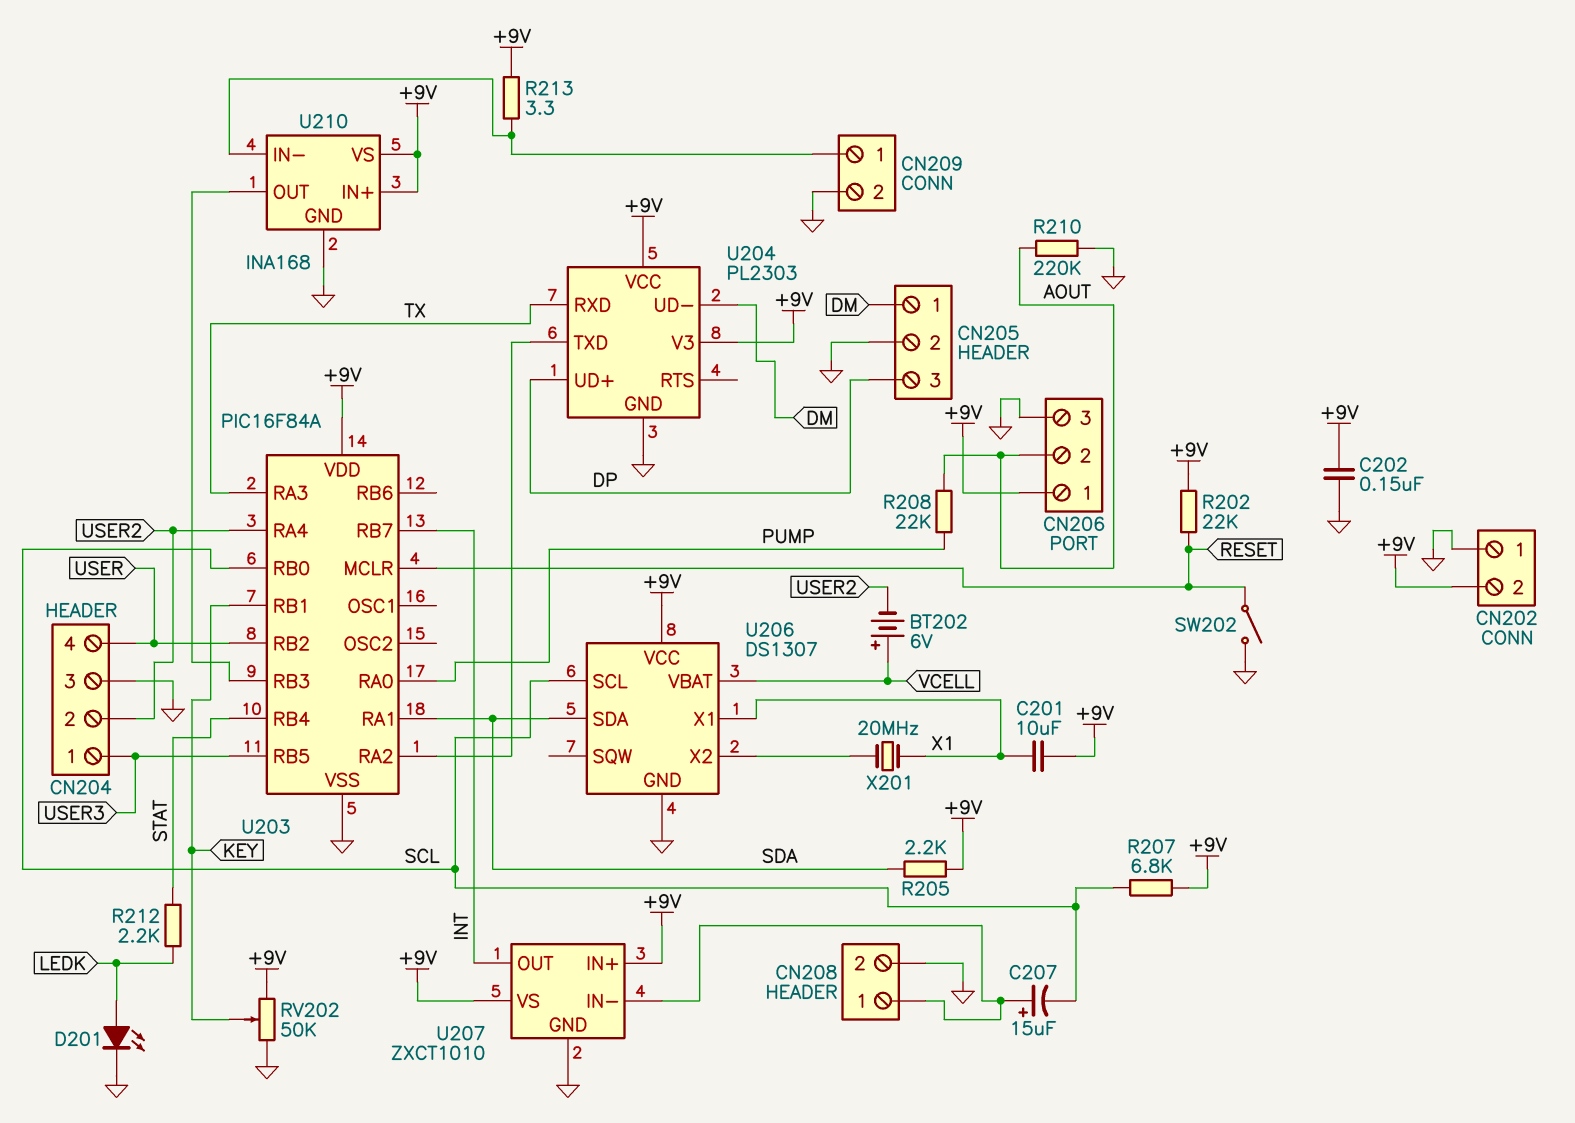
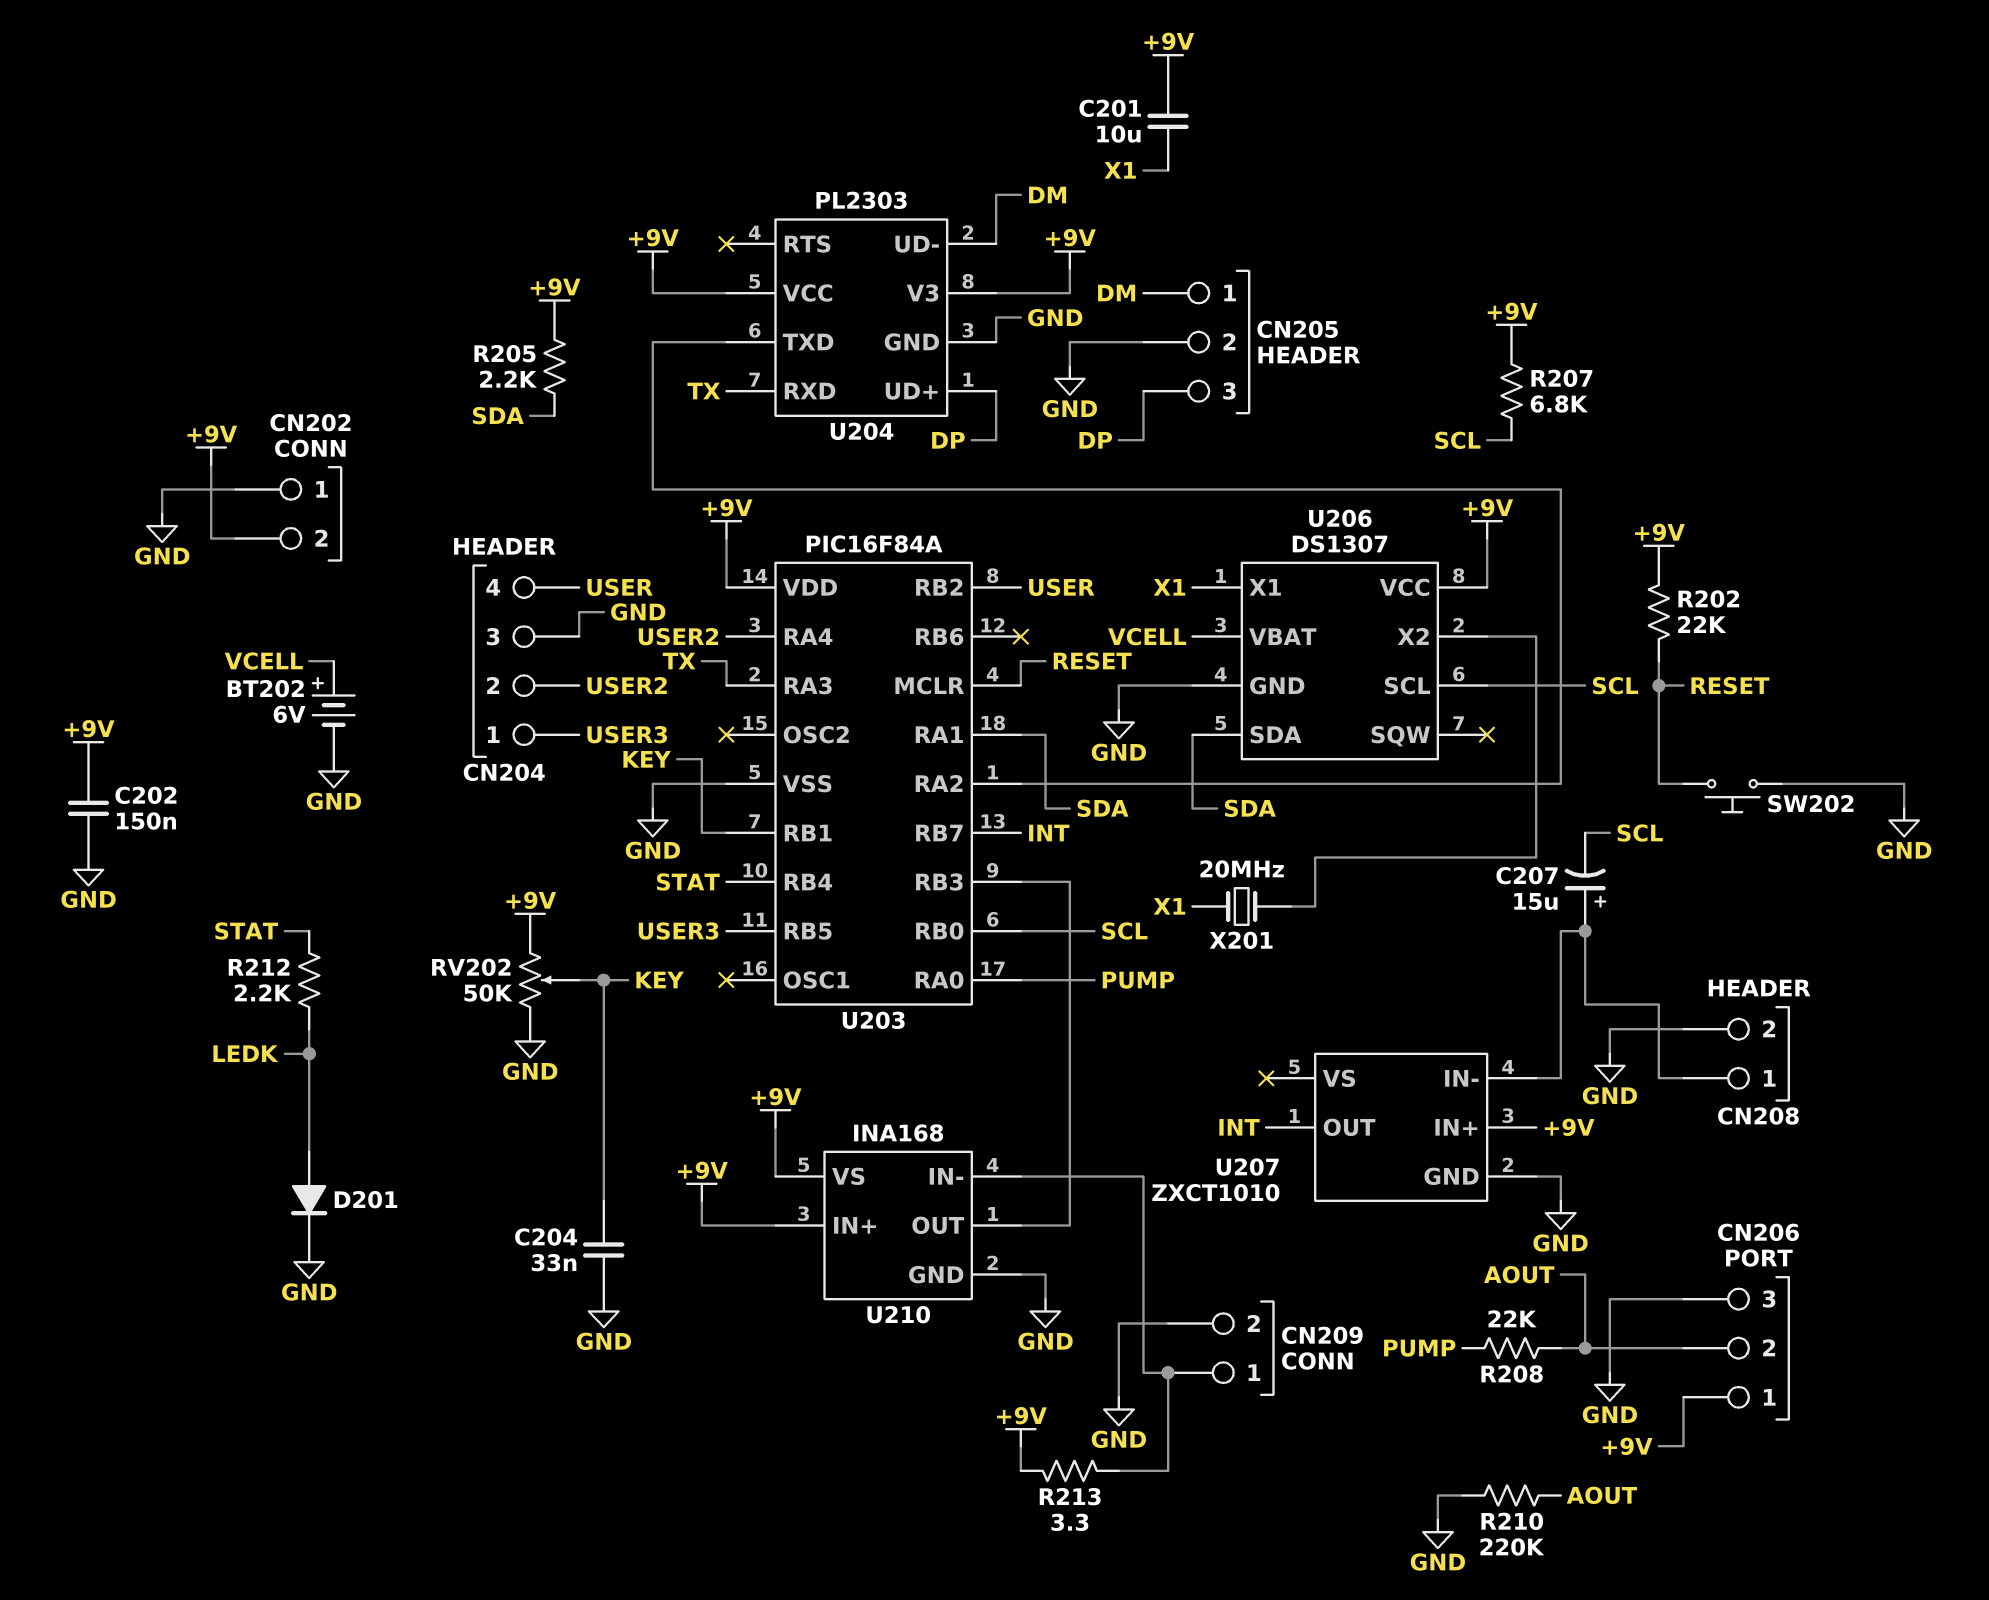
BT202: 6V (plus VCELL, minus USER2) -> 6V (plus VCELL, minus GND)
C204: none -> 33nF (GND, KEY)
D201: LED (A LEDK, K GND) -> diode (A LEDK, K GND)
SW202: switch (GND, RESET) -> button (GND, RESET)
U207 pin VS: +9V -> none

